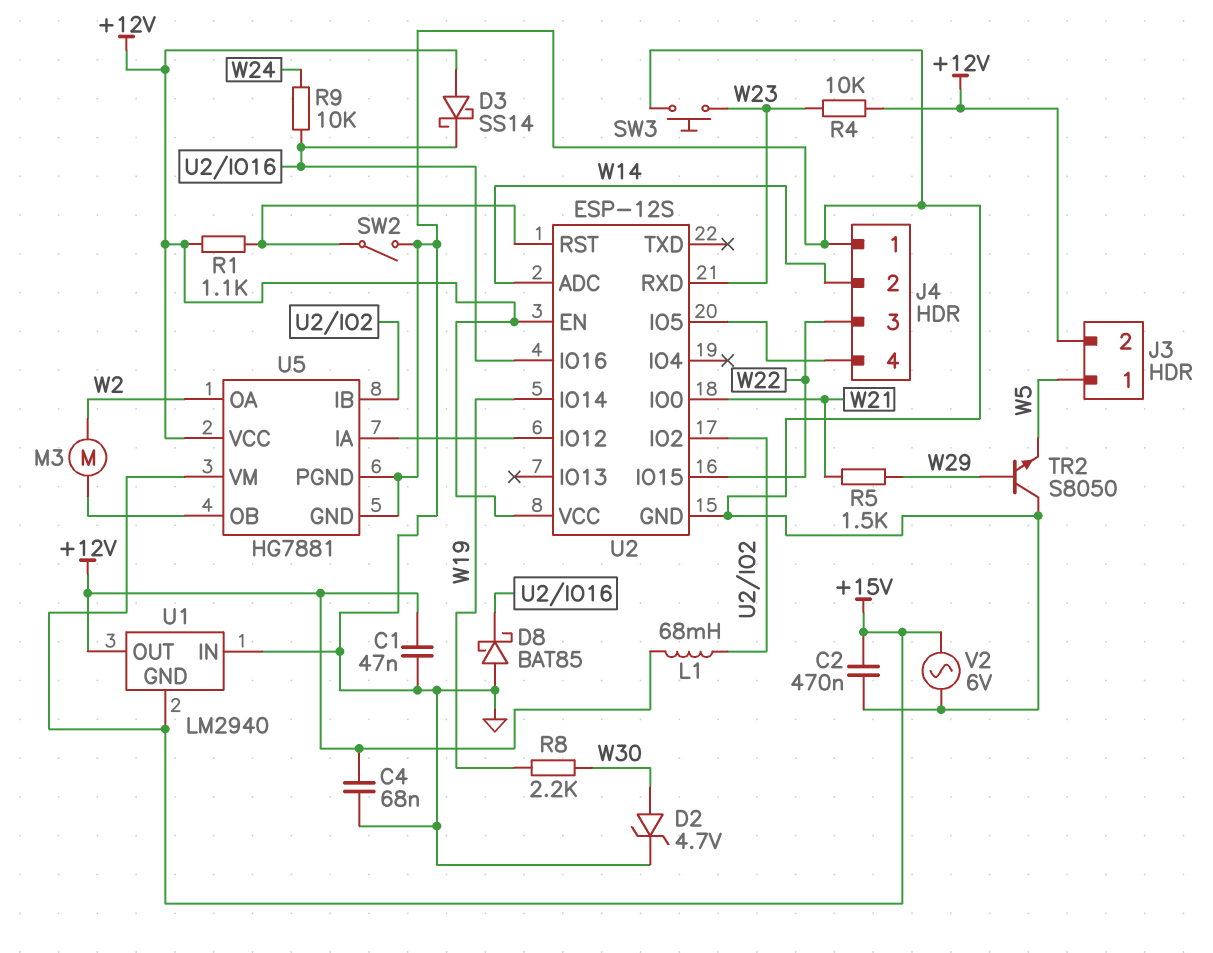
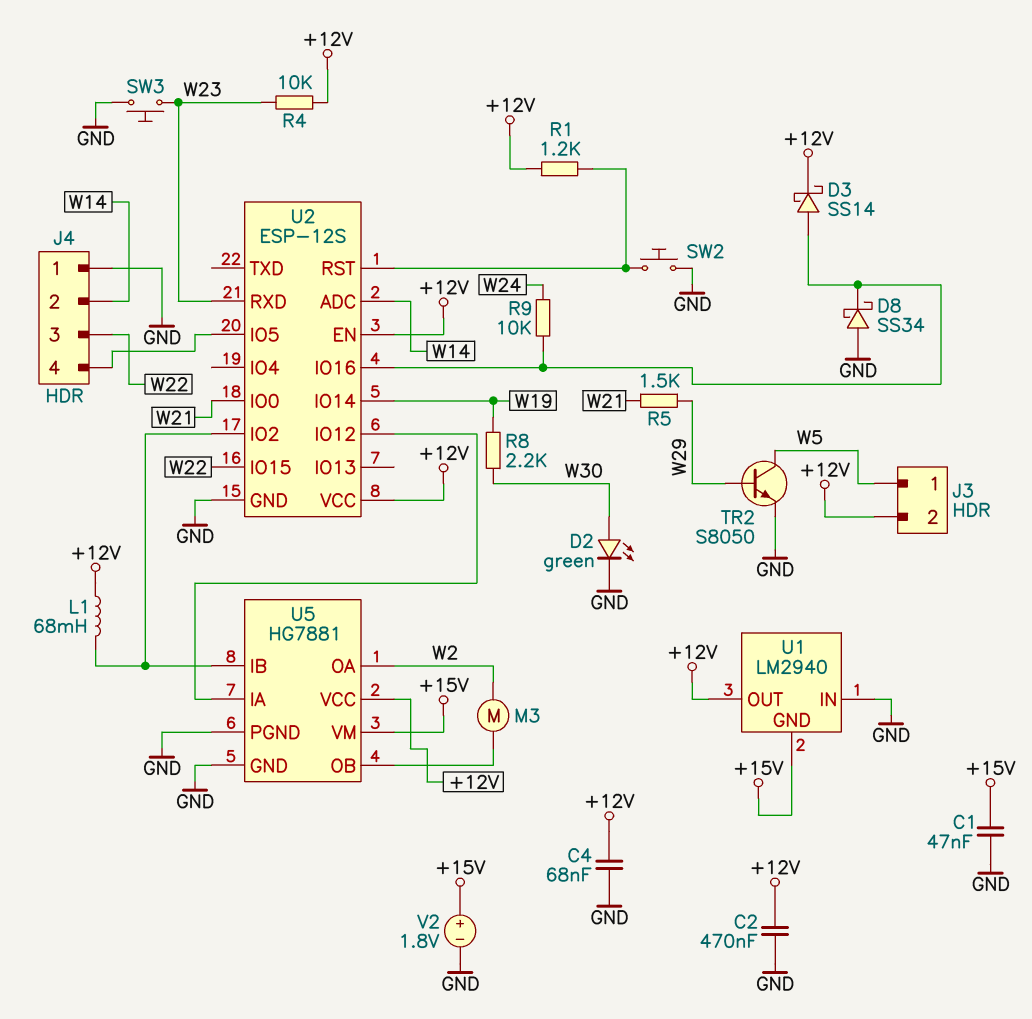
C1: 47nF (+12V, GND) -> 47nF (+15V, GND)
C2: 470nF (+15V, GND) -> 470nF (+12V, GND)
D2: zener 4.7V (A W30, K GND) -> LED green (A W30, K GND)
D3: schottky SS14 (A +12V, K U2/IO16) -> schottky SS14 (A U2/IO16, K +12V)
D8: schottky BAT85 (A GND, K U2/IO16) -> schottky SS34 (A GND, K U2/IO16)
R1: 1.1k (+12V, U2/RST) -> 1.2k (+12V, U2/RST)
SW2: switch (GND, U2/RST) -> button (GND, U2/RST)
TR2: NPN S8050 (B W29, C GND, E W5) -> NPN S8050 (B W29, C W5, E GND)
V2: AC 6V (+15V, GND) -> 1.8V (plus +15V, minus GND)

